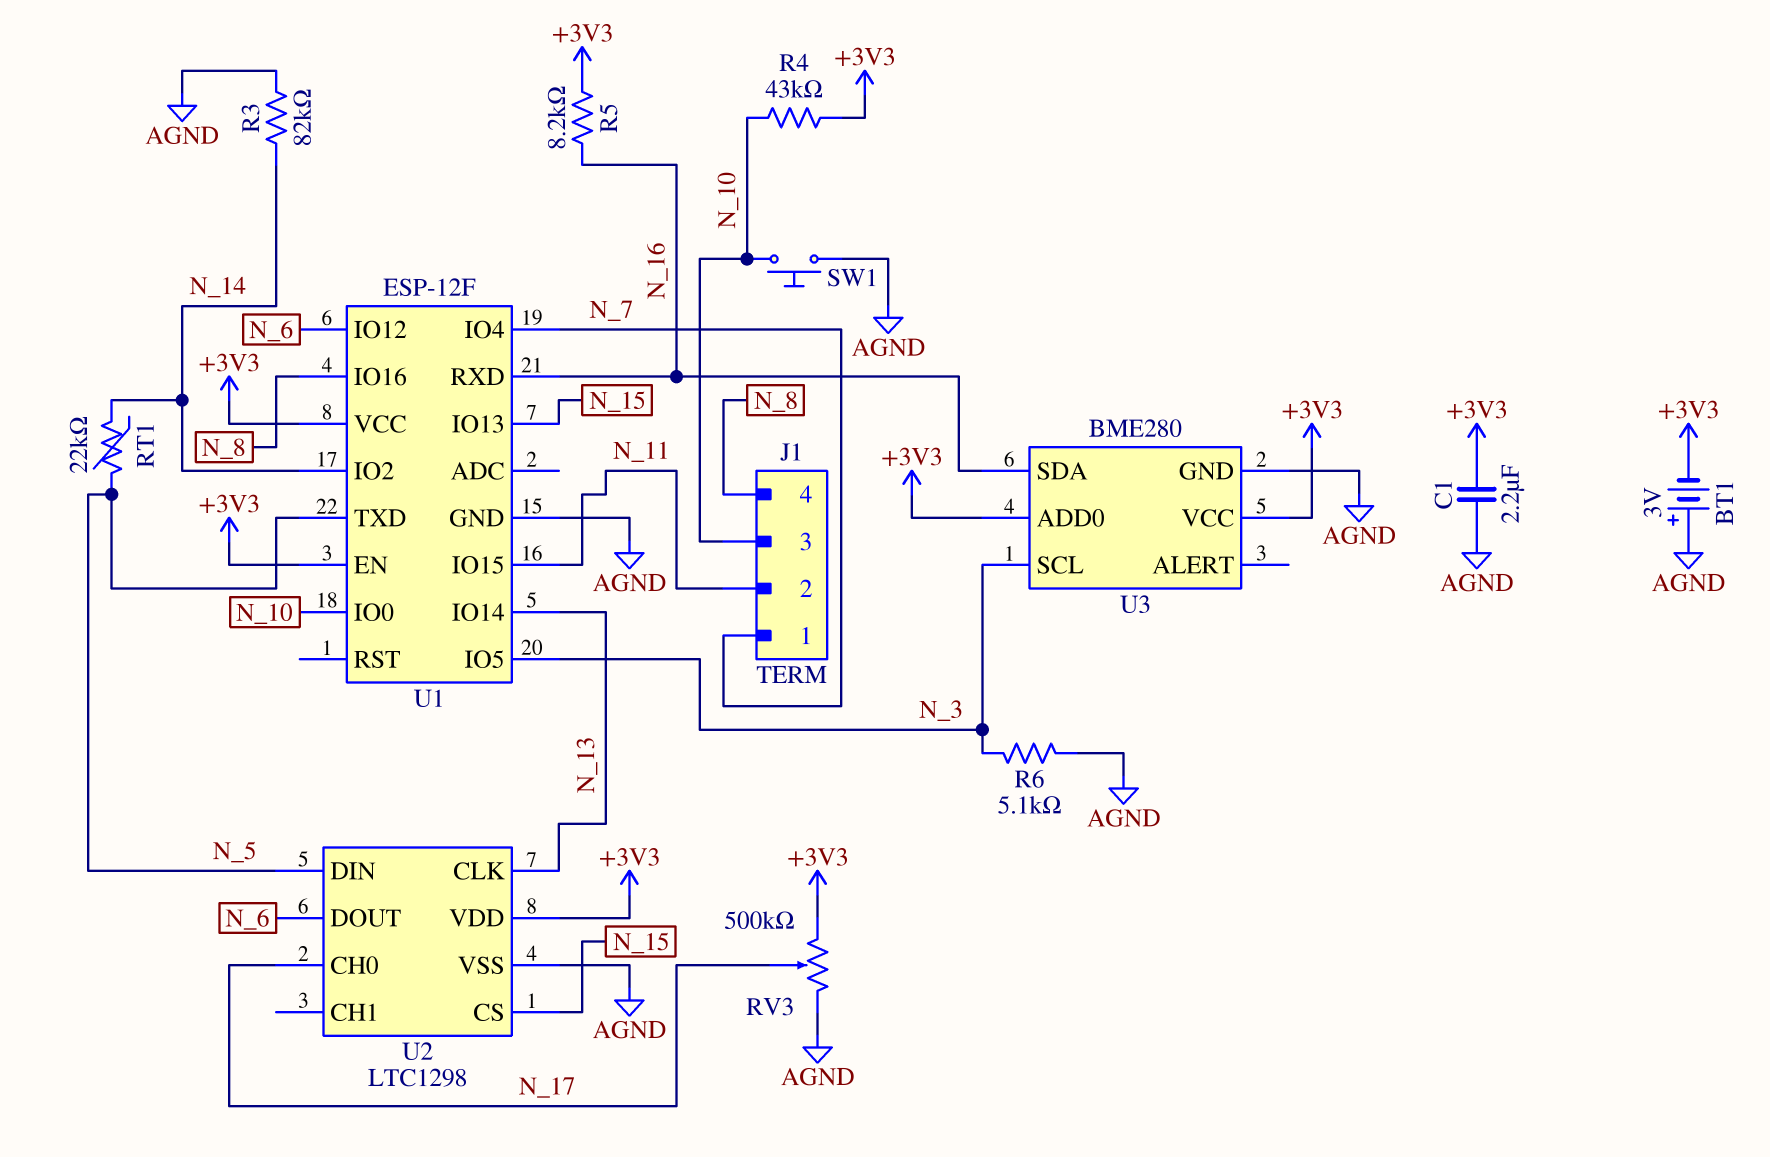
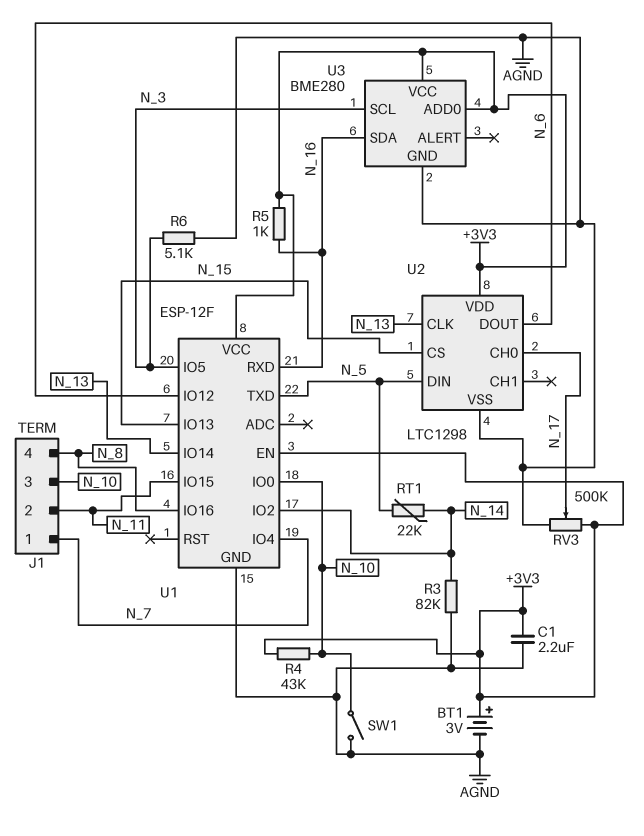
BT1: 3V (plus AGND, minus +3V3) -> 3V (plus +3V3, minus AGND)
R5: 8.2k (+3V3, N_16) -> 1k (+3V3, N_16)
SW1: button (AGND, N_10) -> switch (AGND, N_10)

